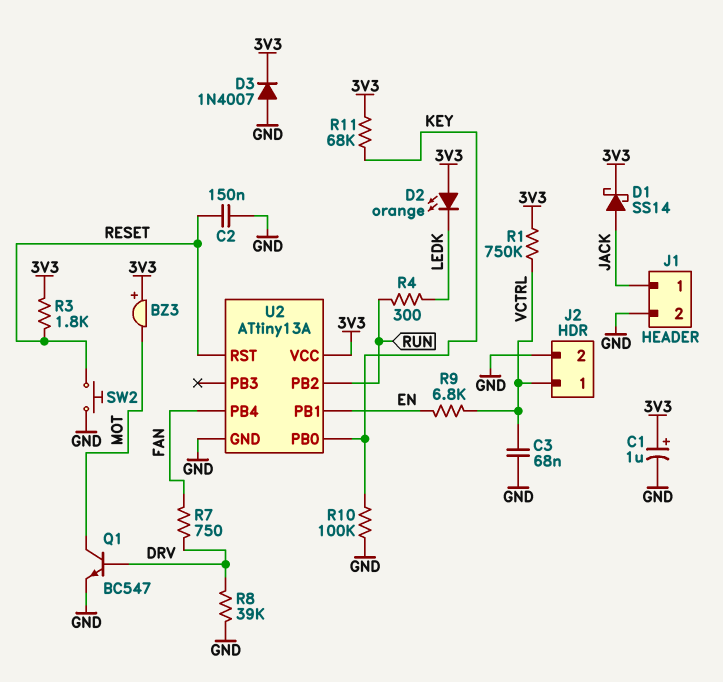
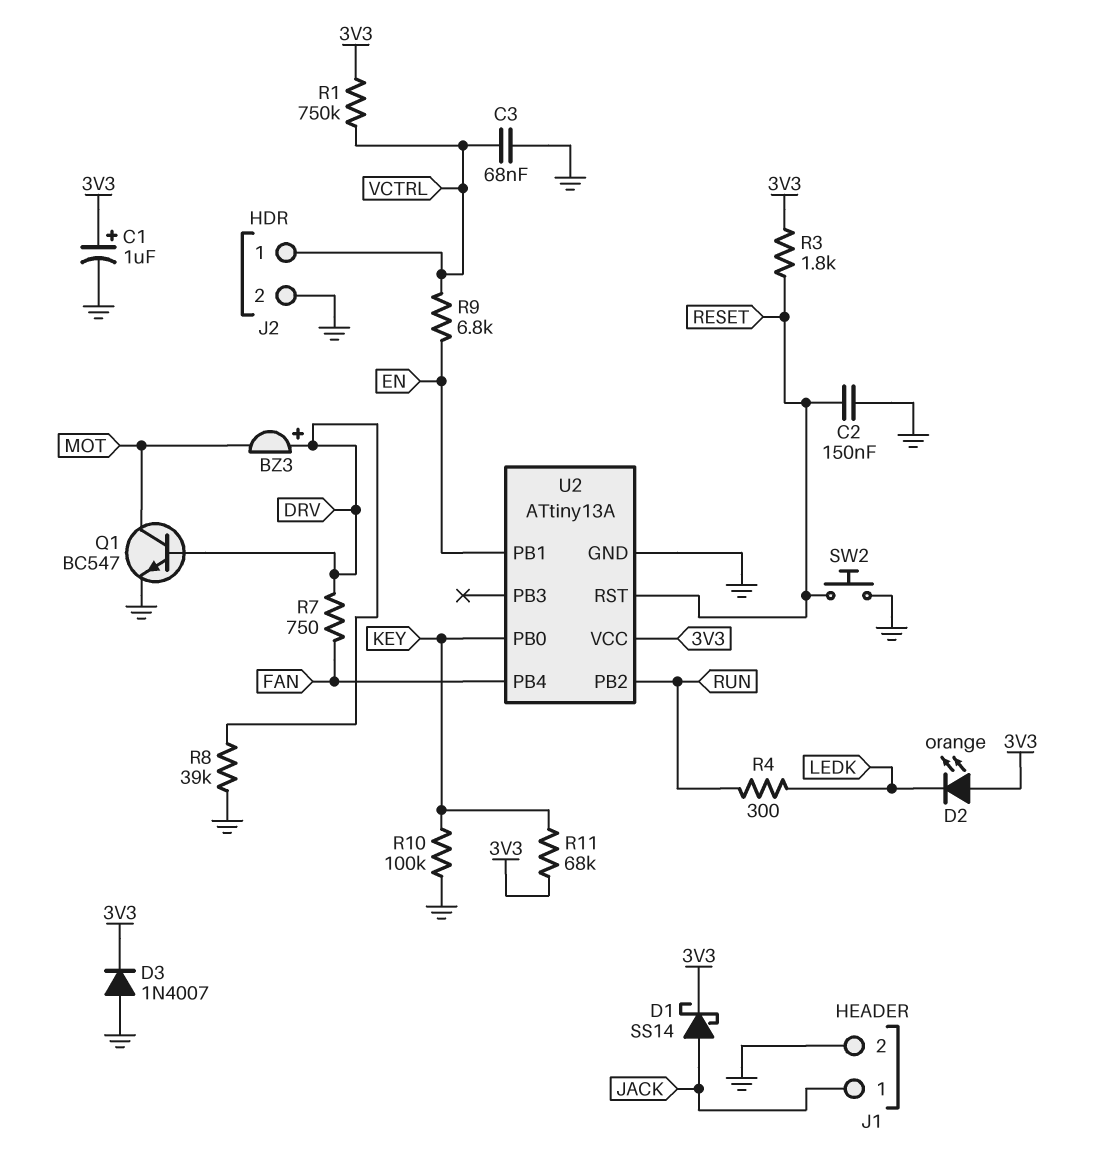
BZ3: buzzer (plus 3V3, minus MOT) -> buzzer (plus DRV, minus MOT)

